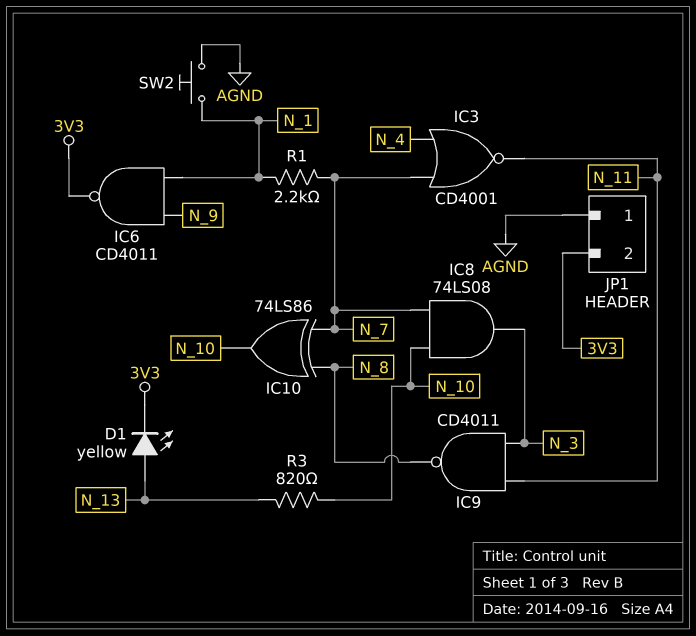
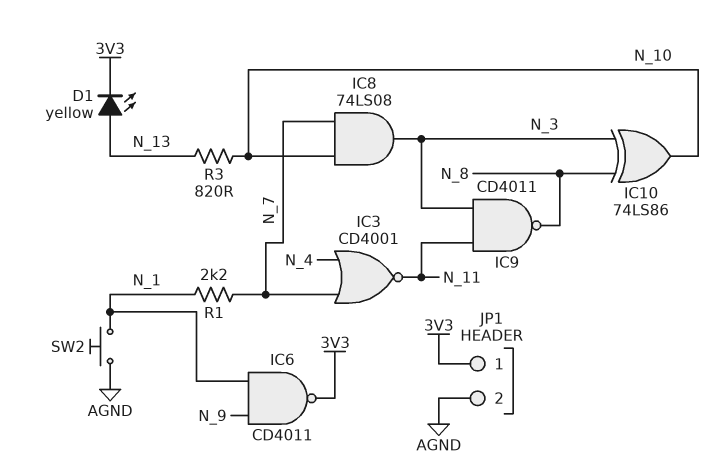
IC10: XOR 74LS86 (in N_7, in N_8, out N_10) -> XOR 74LS86 (in N_3, in N_8, out N_10)
JP1 pin 1: AGND -> 3V3
JP1 pin 2: 3V3 -> AGND

